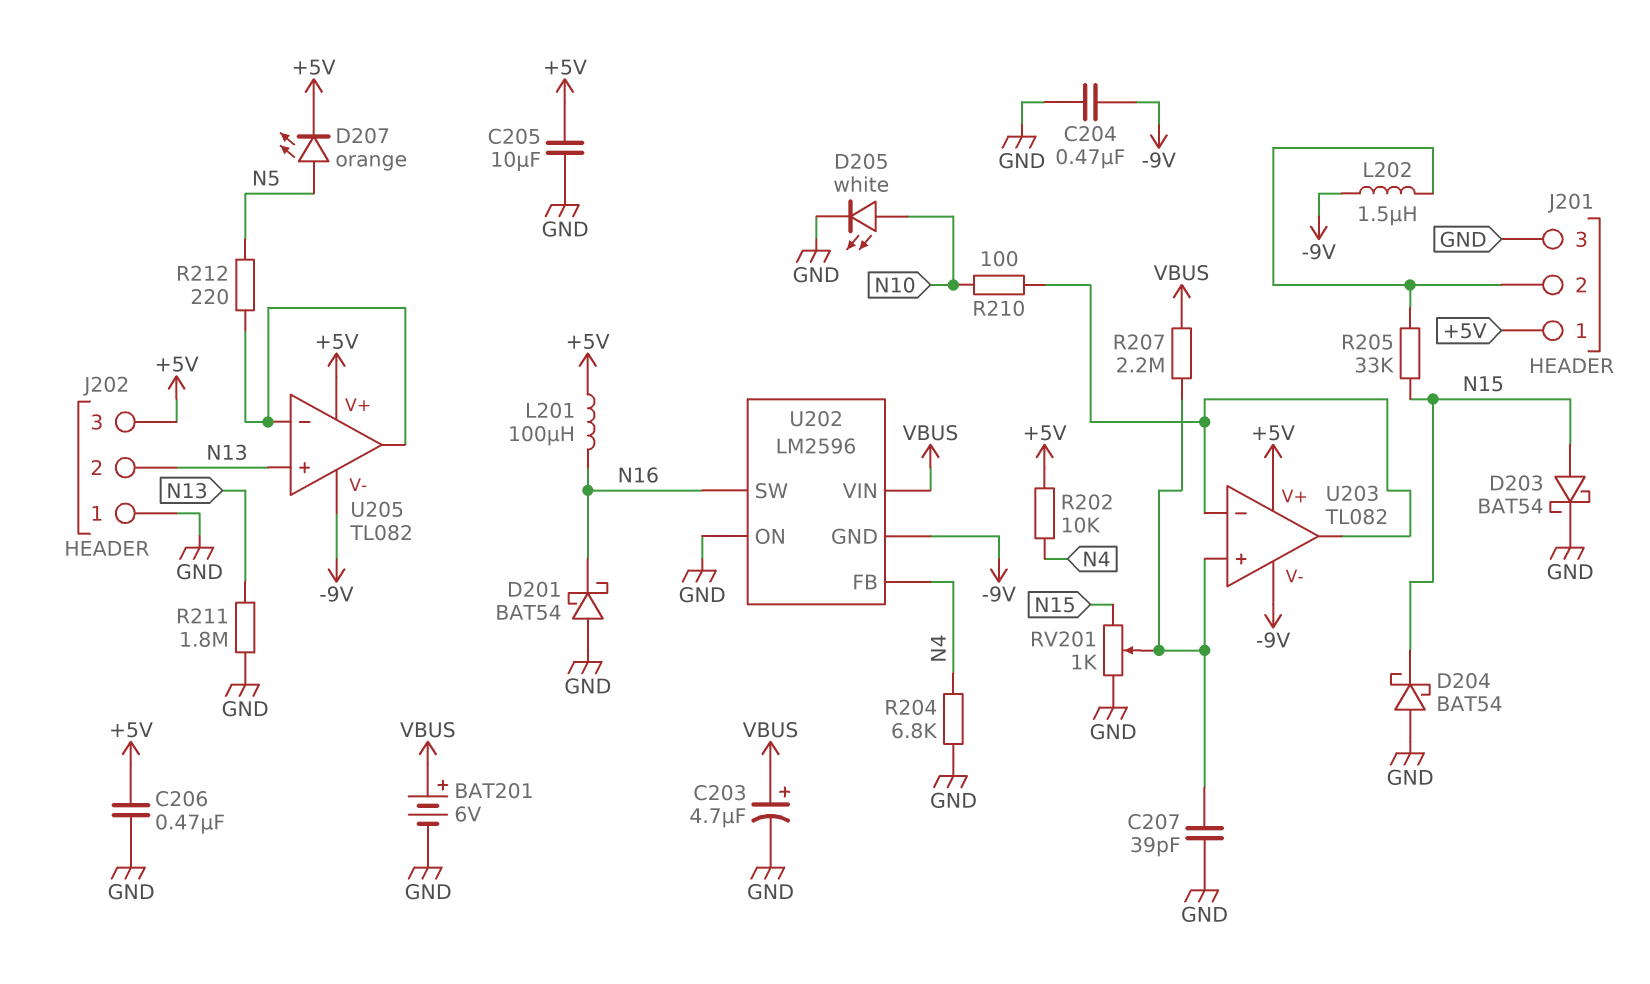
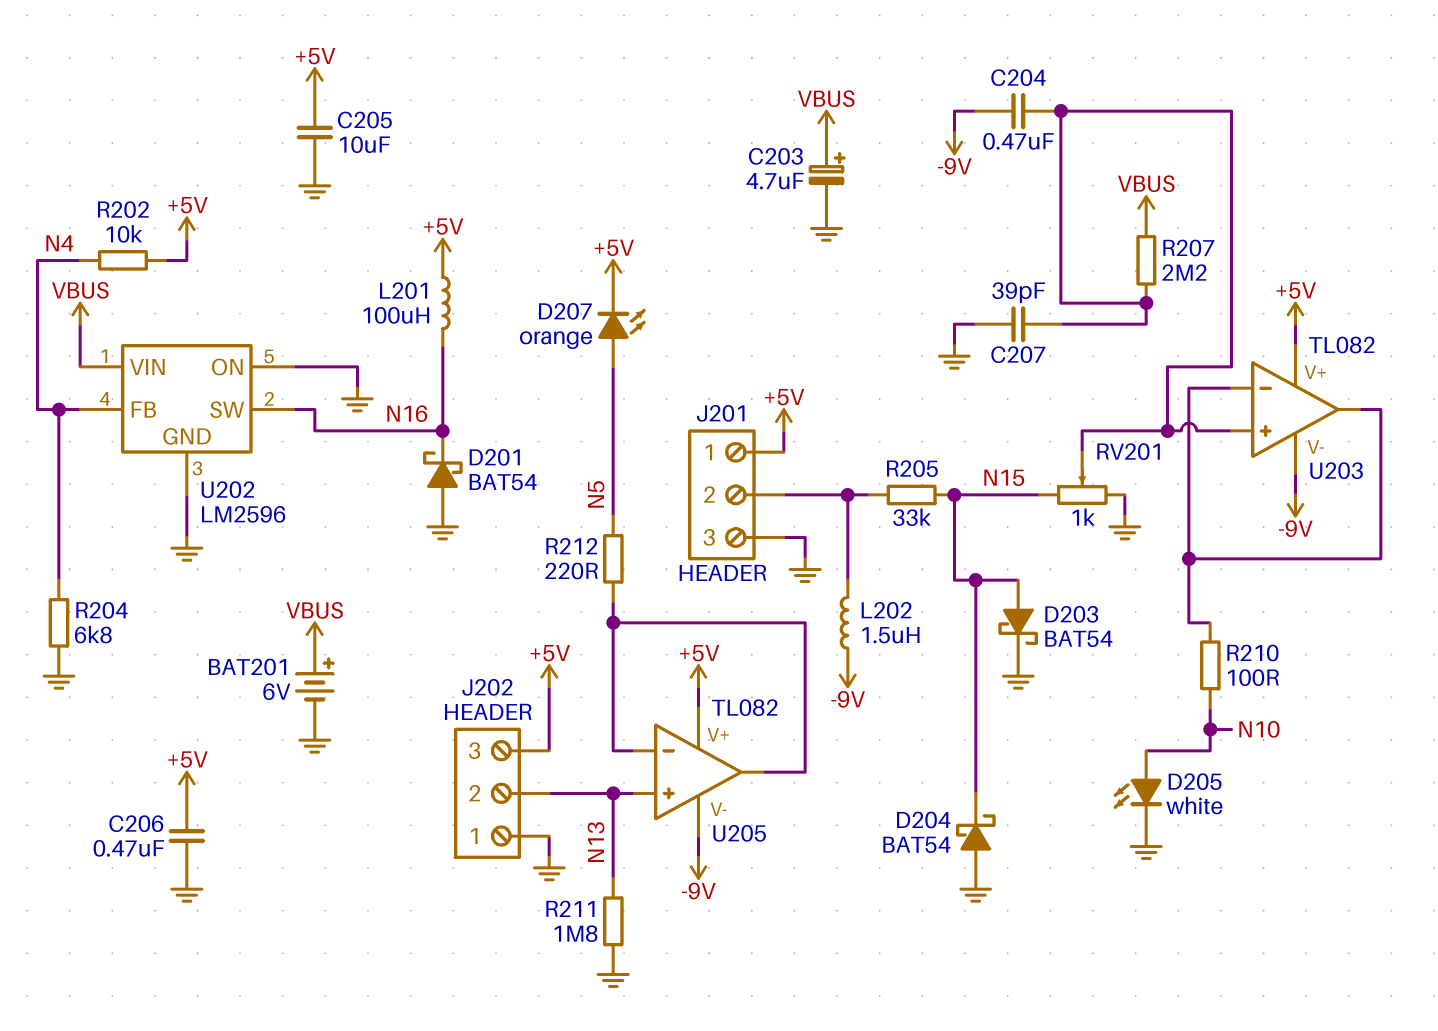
C204: 470nF (-9V, GND) -> 470nF (-9V, U203/in+)
U202 pin GND: -9V -> GND

